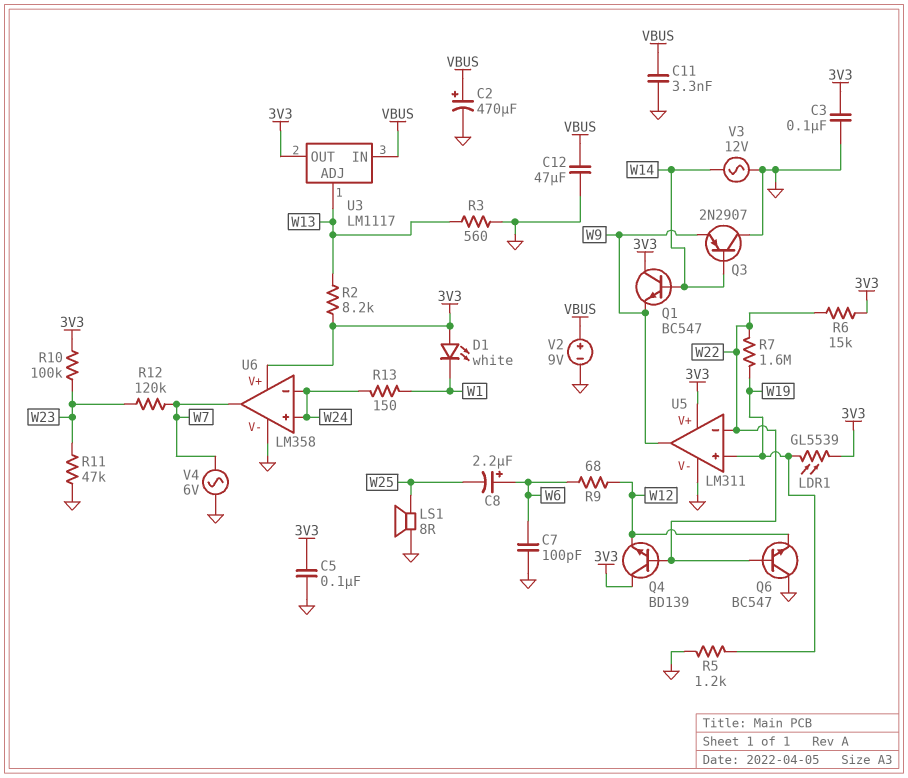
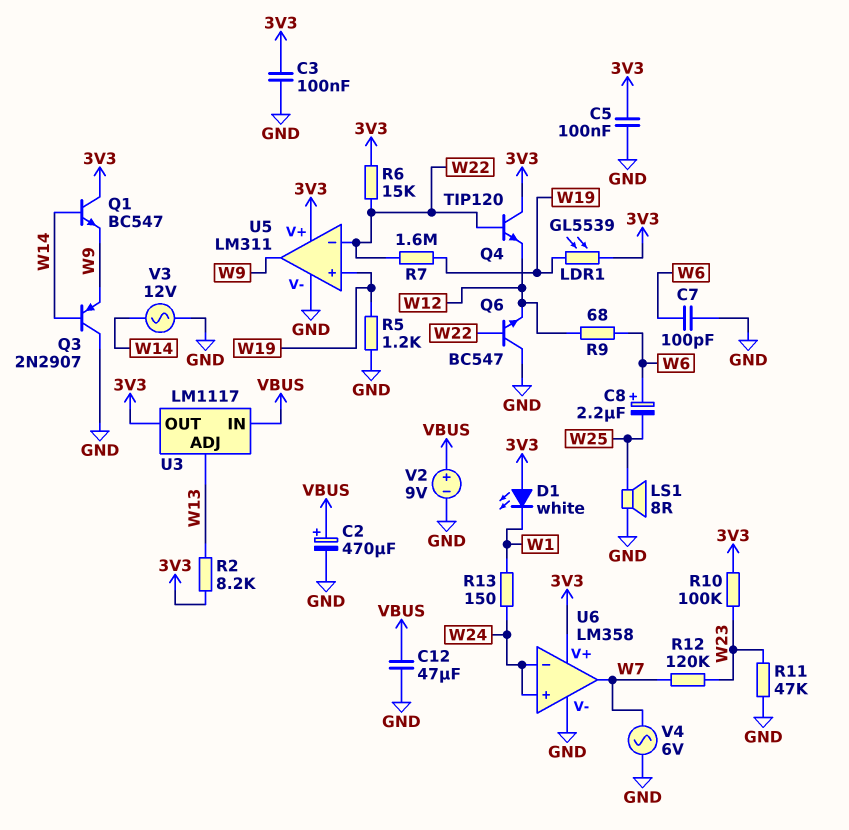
C11: 3.3nF (GND, VBUS) -> none
Q4: NPN BD139 (B W22, C 3V3, E W12) -> NPN TIP120 (B W22, C 3V3, E W12)
R3: 560 (GND, W13) -> none

